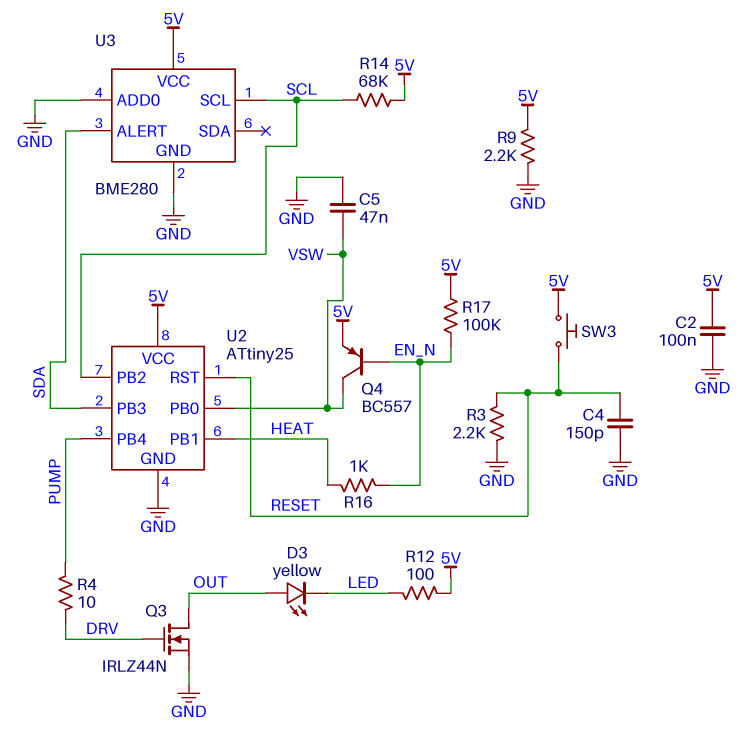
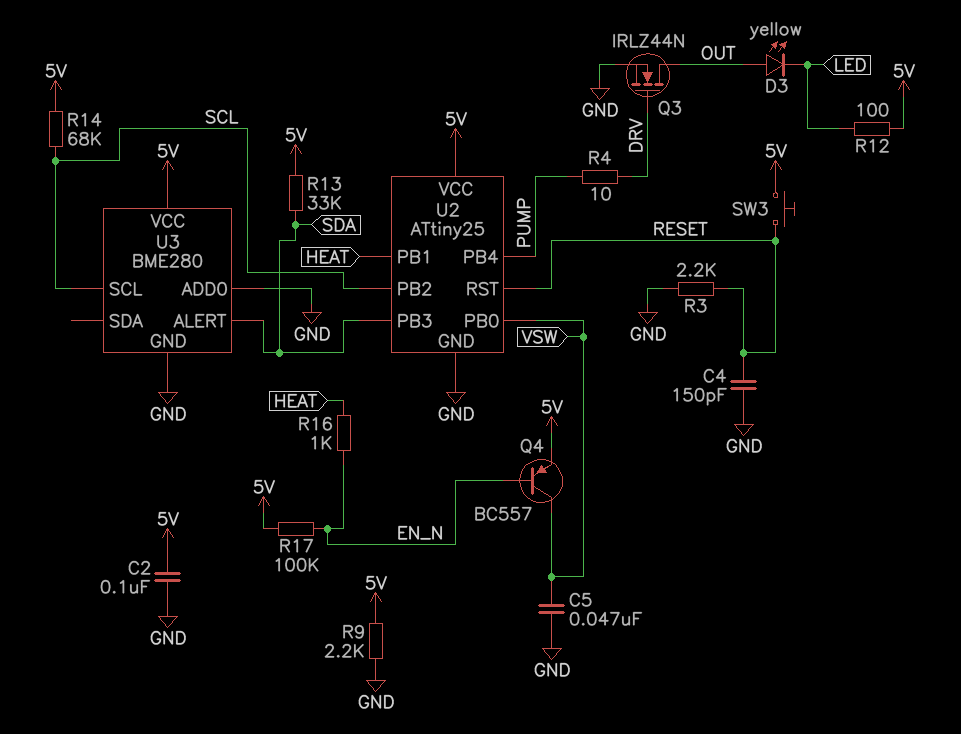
R13: none -> 33k (5V, SDA)

